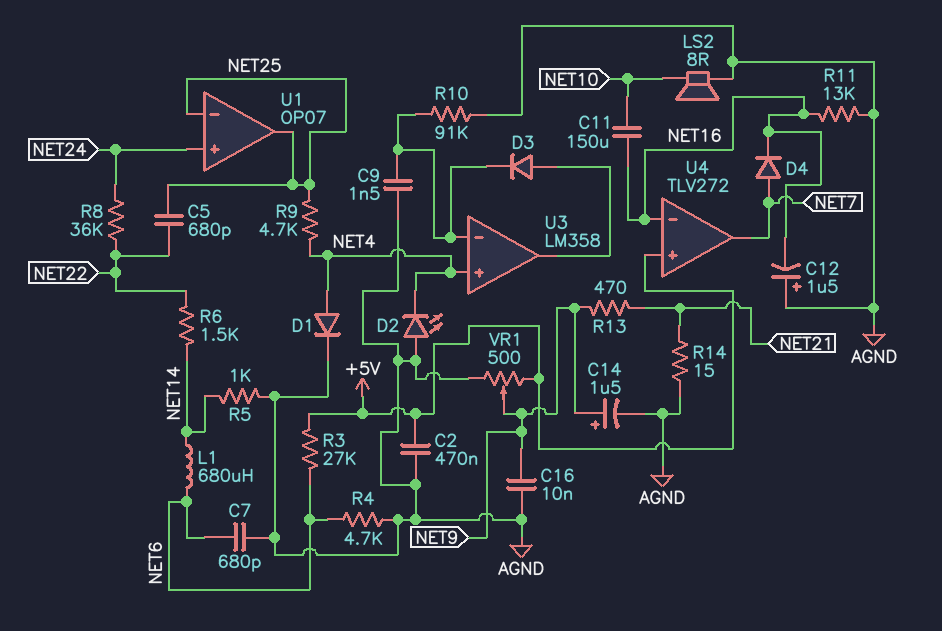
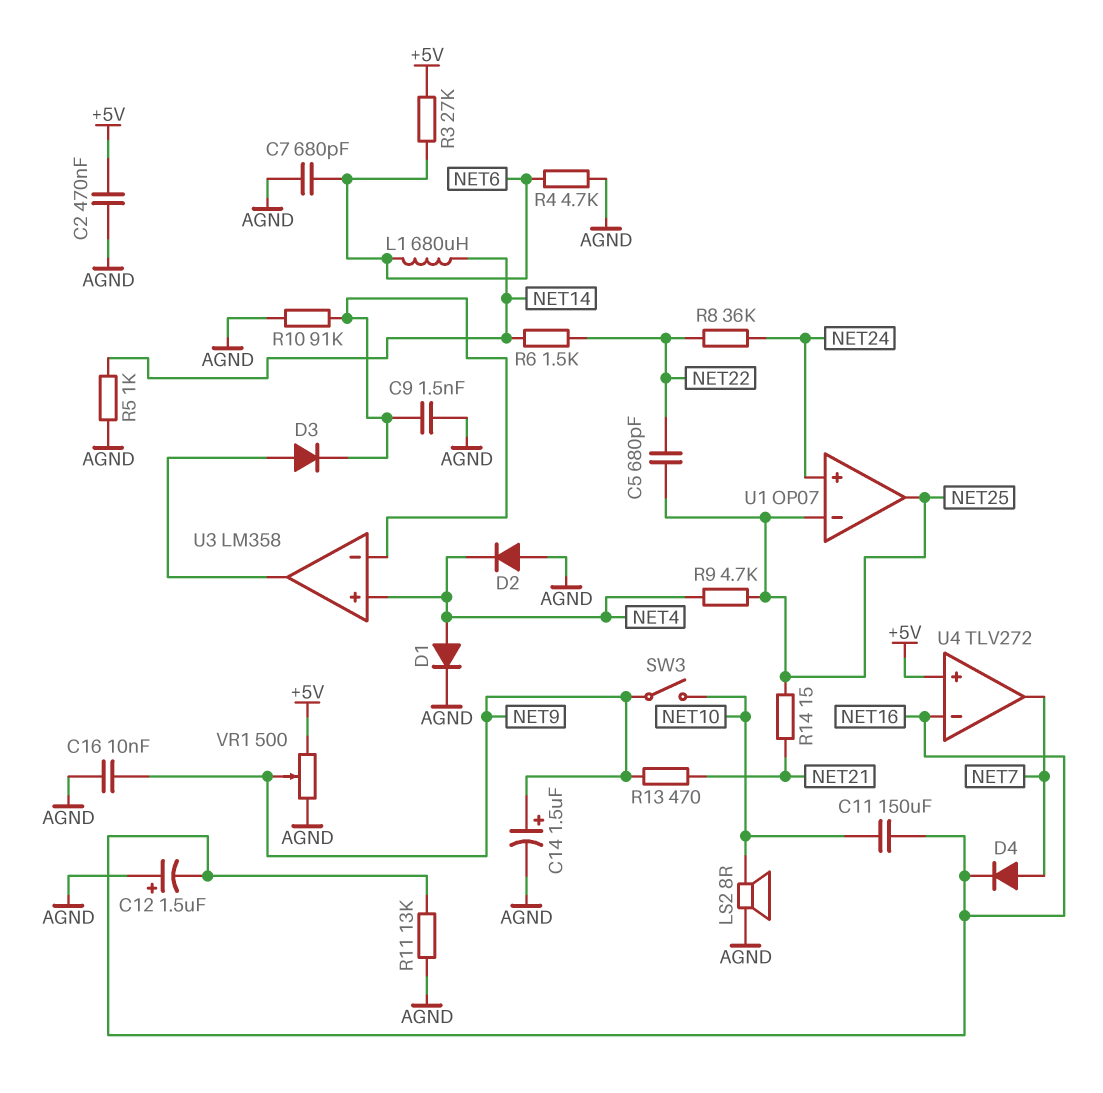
D2: LED (A AGND, K NET4) -> diode (A AGND, K NET4)
R14: 15 (AGND, NET21) -> 15 (NET21, NET25)
SW3: none -> switch (NET9, NET10)

